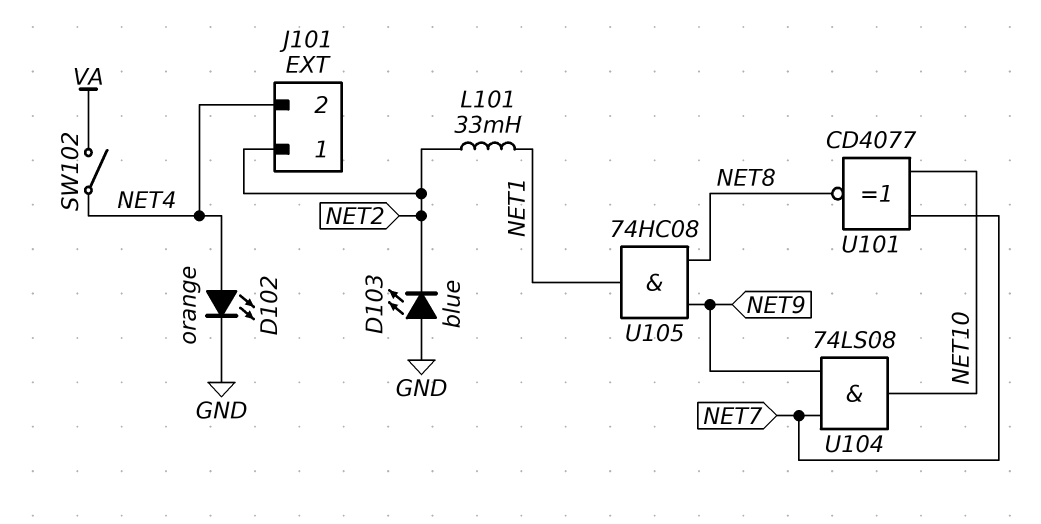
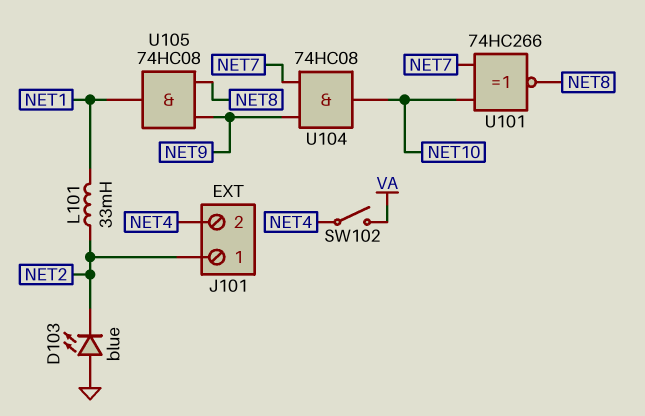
D102: LED orange (A NET4, K GND) -> none
U101: XNOR CD4077 (in NET7, in NET10, out NET8) -> XNOR 74HC266 (in NET7, in NET10, out NET8)
U104: AND 74LS08 (in NET7, in NET9, out NET10) -> AND 74HC08 (in NET7, in NET9, out NET10)

